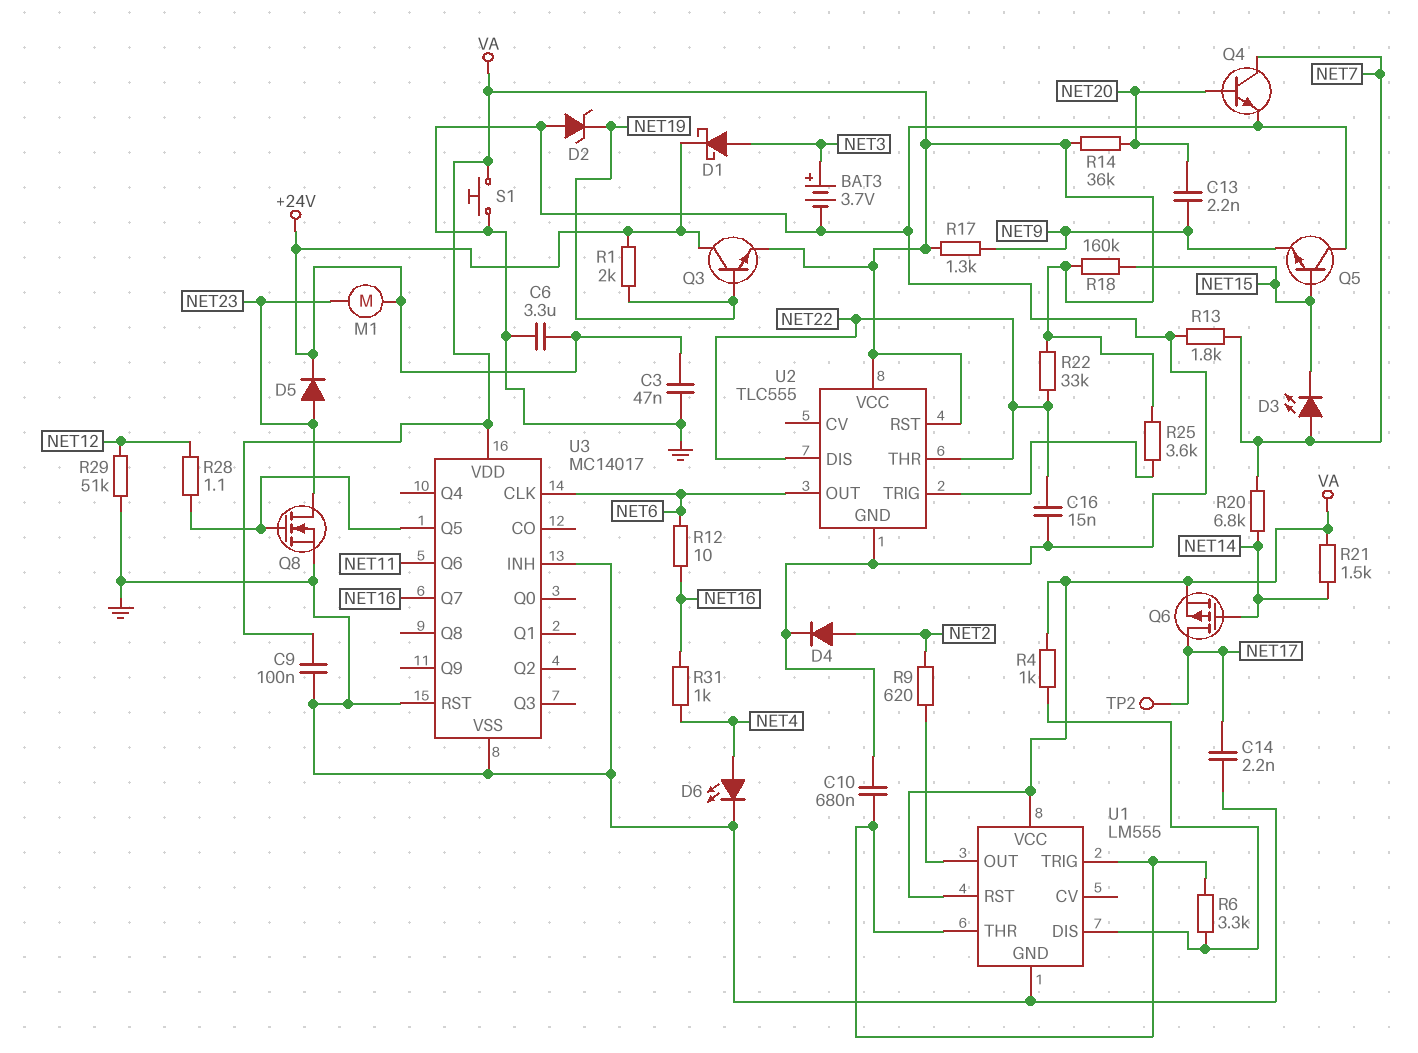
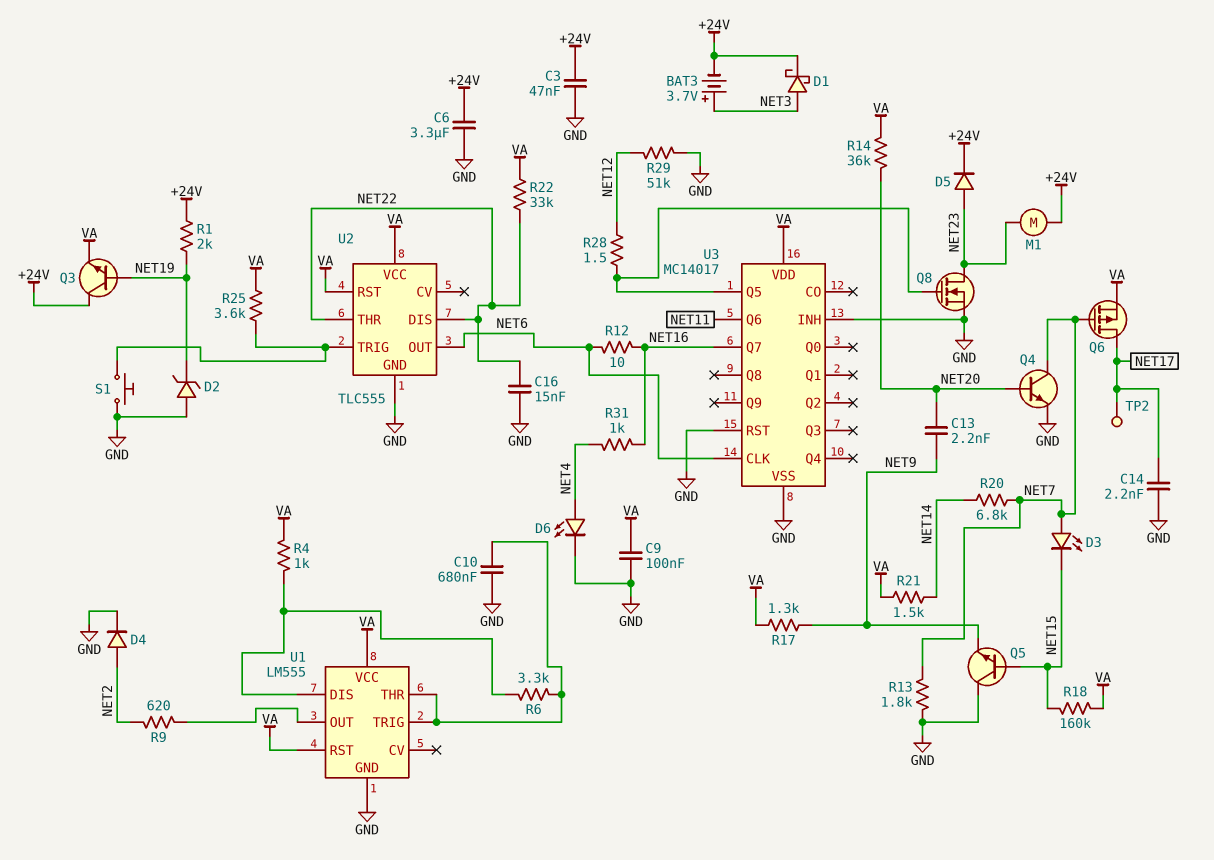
BAT3: 3.7V (plus NET3, minus GND) -> 3.7V (plus NET3, minus +24V)
Q6: PMOS (G NET14, D NET17, S VA) -> PMOS (G NET7, D NET17, S VA)
R28: 1.1 (NET12, U3/Q5) -> 1.5 (NET12, U3/Q5)
S1: button (GND, VA) -> button (GND, U2/TRIG)

